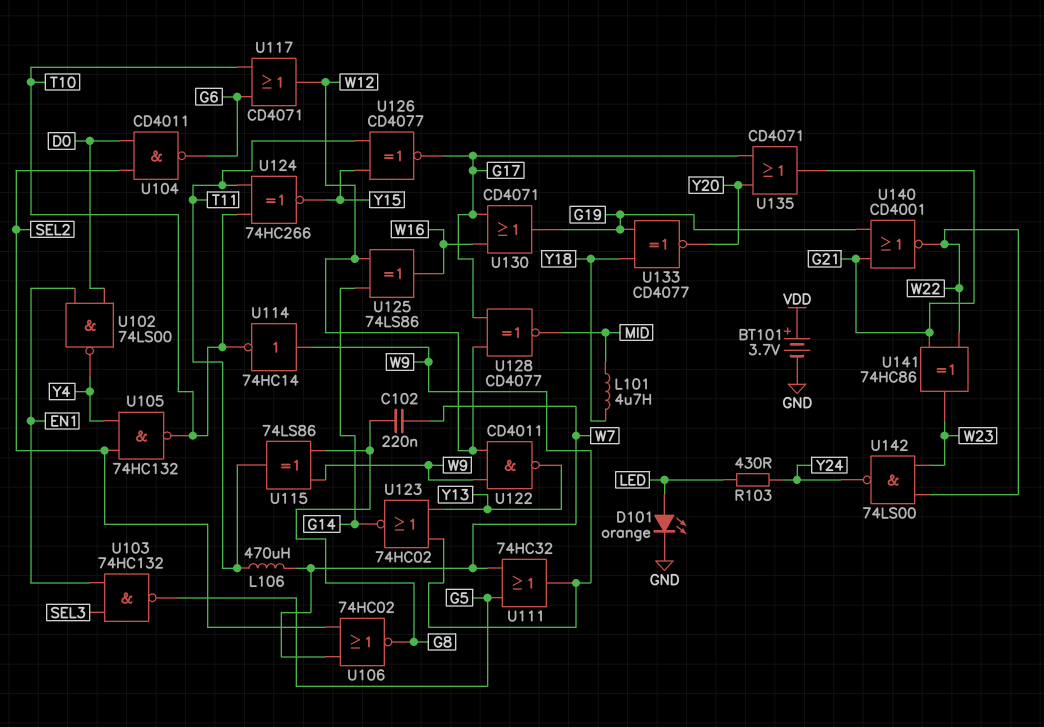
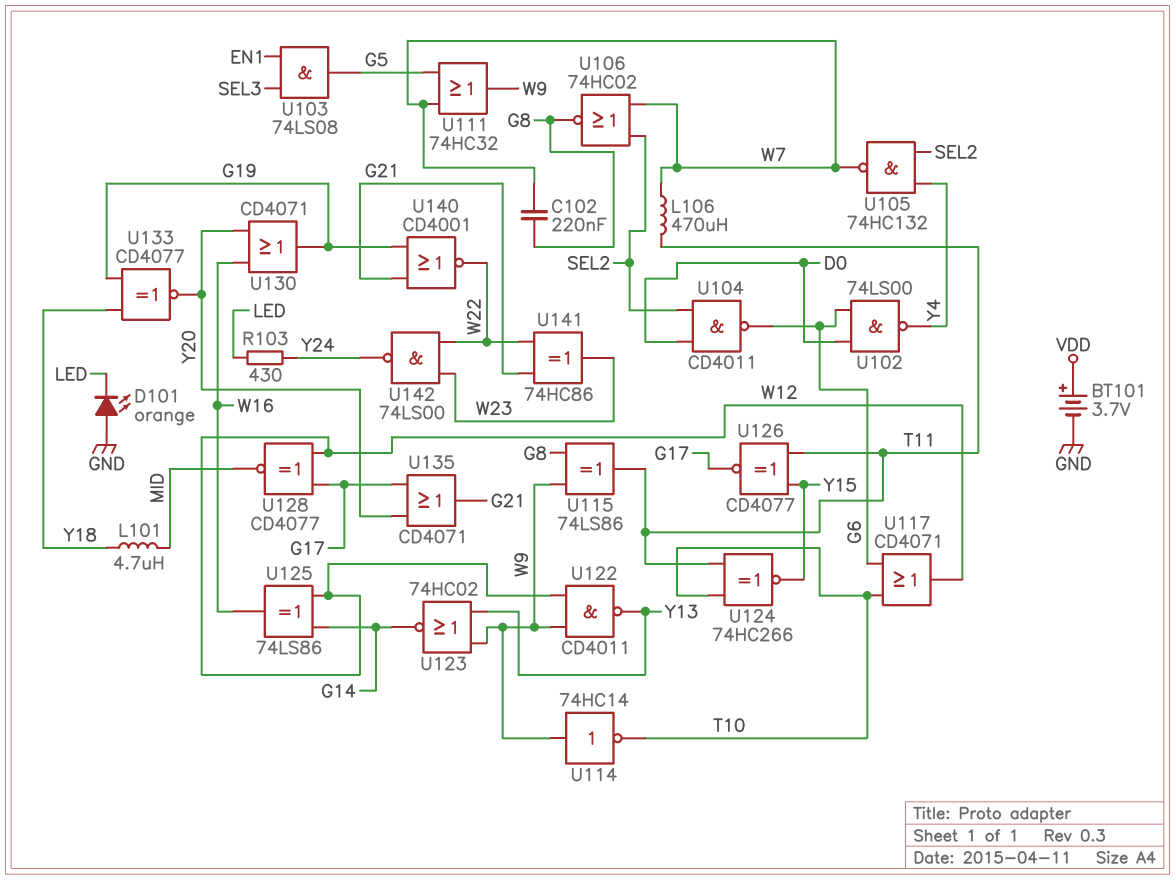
D101: LED orange (A LED, K GND) -> LED orange (A GND, K LED)
U102: NAND 74LS00 (in D0, in EN1, out Y4) -> NAND 74LS00 (in D0, in G6, out Y4)
U103: NAND 74HC132 (in EN1, in SEL3, out G5) -> AND 74LS08 (in EN1, in SEL3, out G5)
U105: NAND 74HC132 (in SEL2, in Y4, out T10) -> NAND 74HC132 (in SEL2, in Y4, out W7)
U130: OR CD4071 (in G17, in W16, out G19) -> OR CD4071 (in W16, in Y20, out G19)

